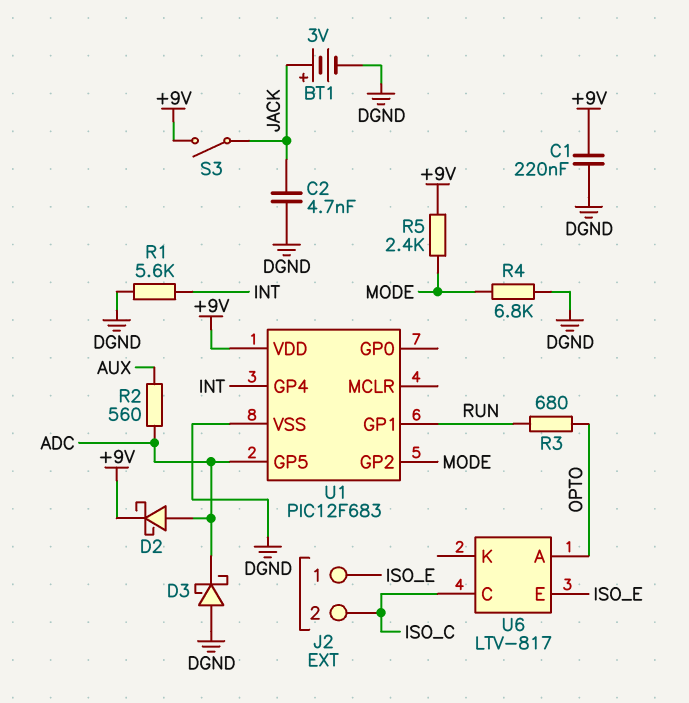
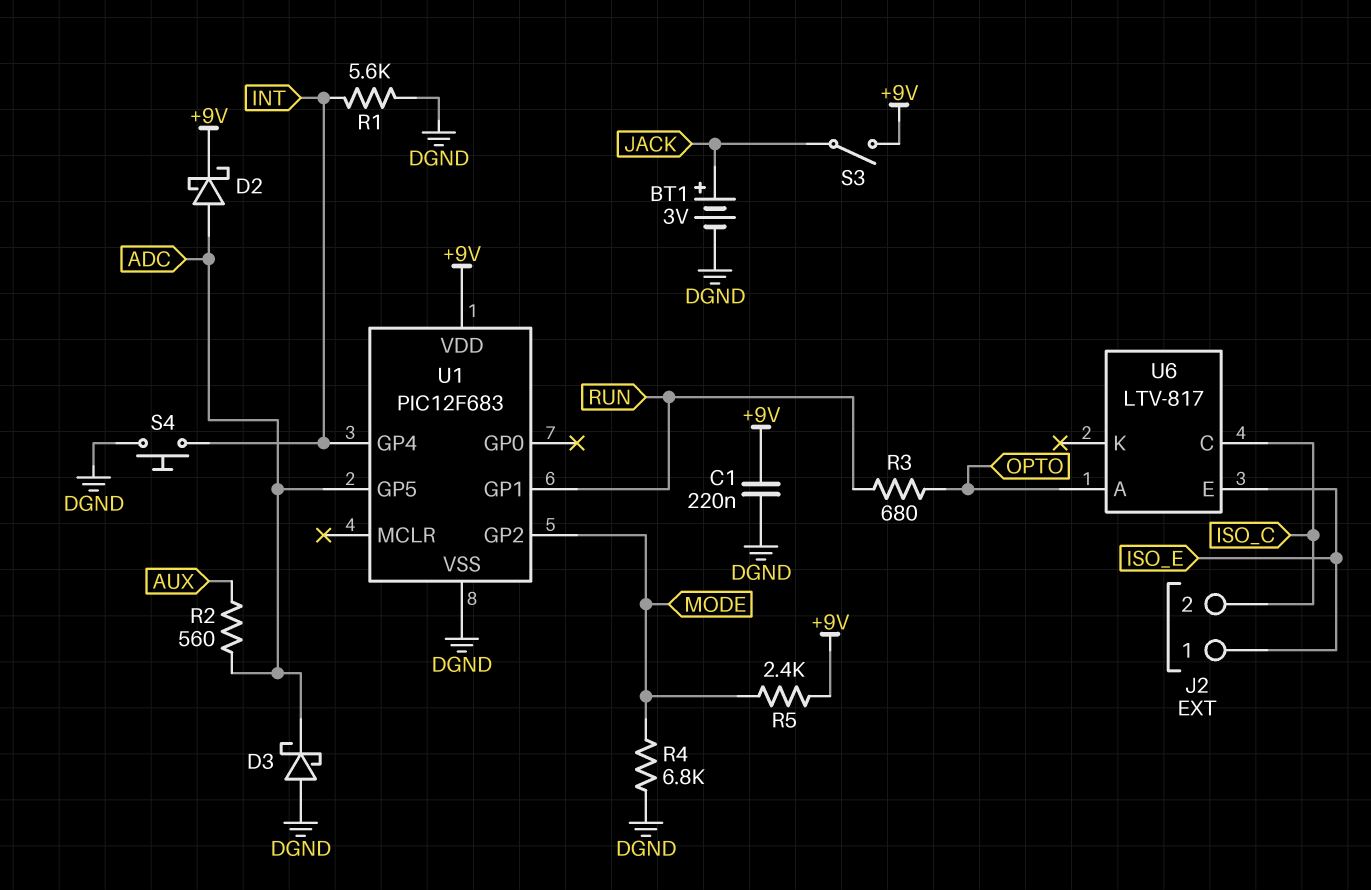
C2: 4.7nF (DGND, JACK) -> none
S4: none -> button (DGND, INT)

